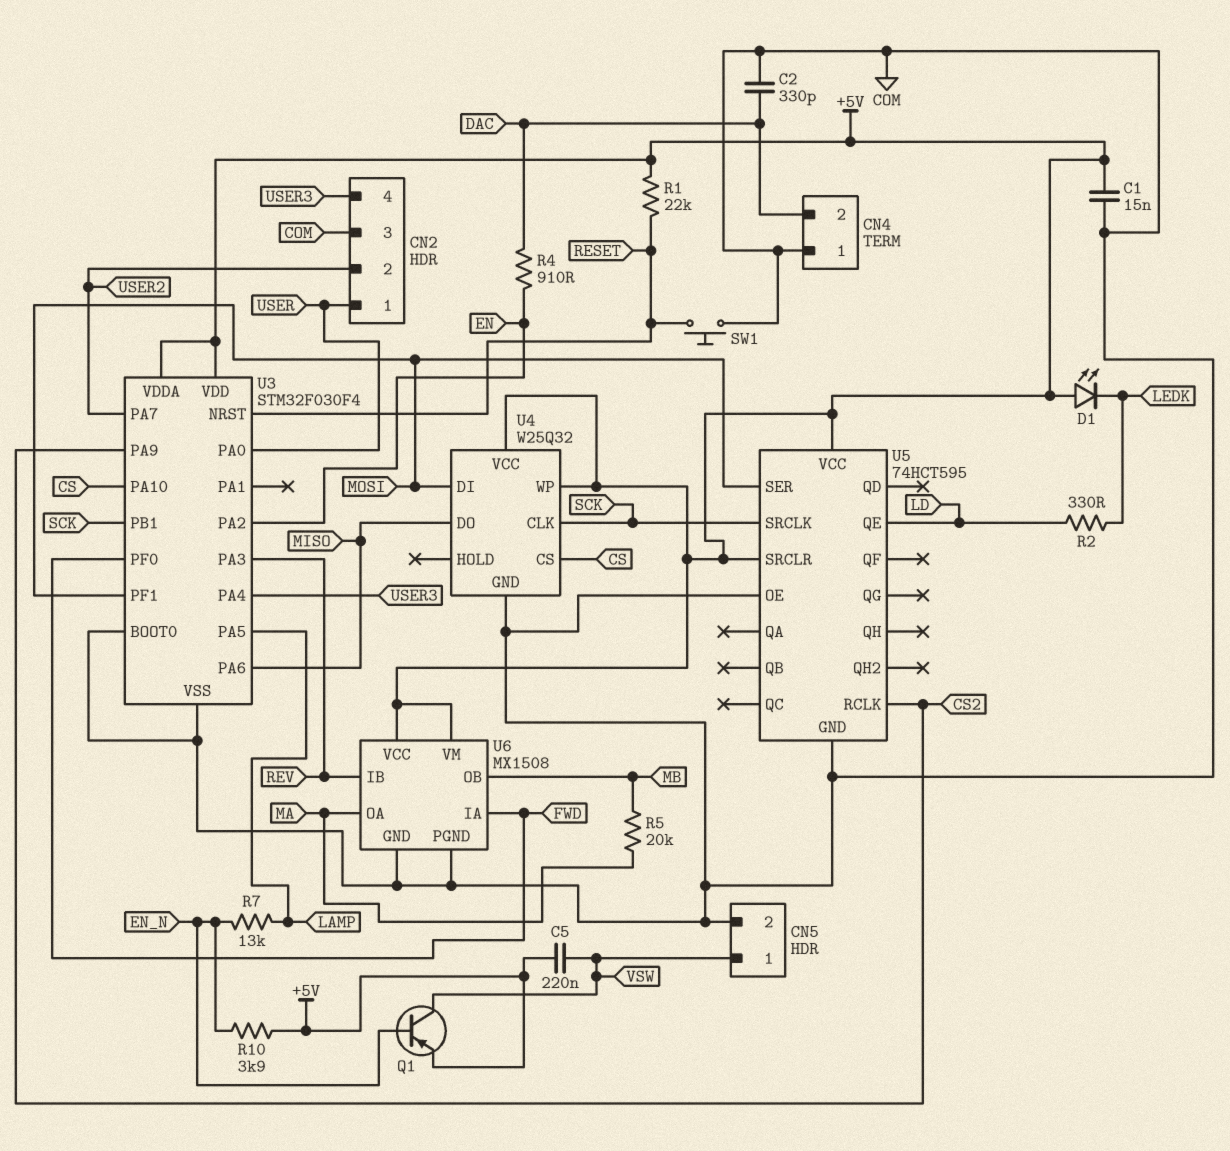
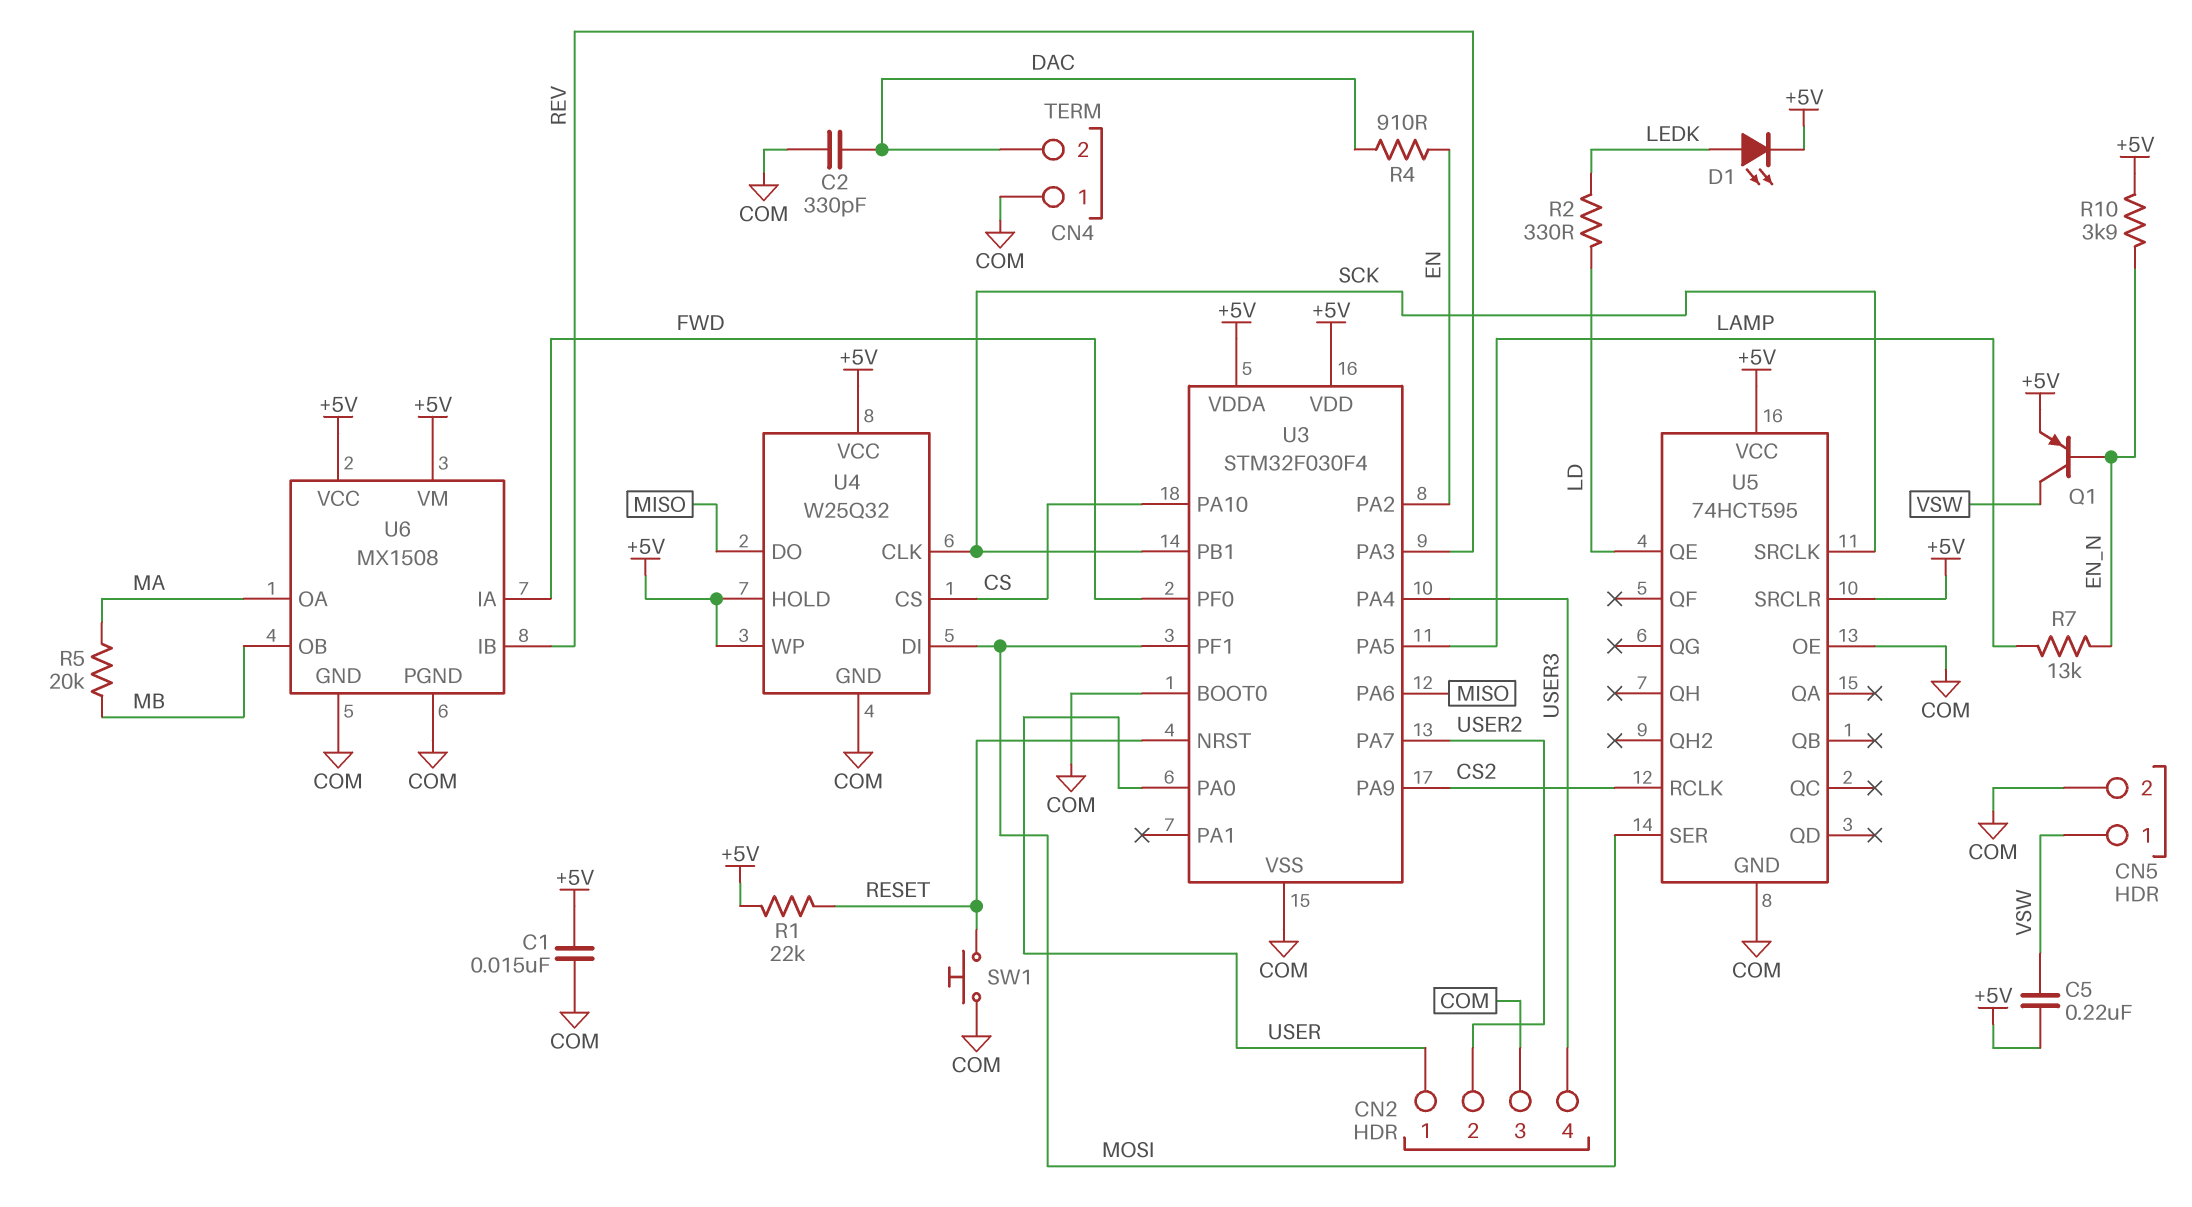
D1: LED (A +5V, K LEDK) -> LED (A LEDK, K +5V)
U4 pin HOLD: none -> +5V

